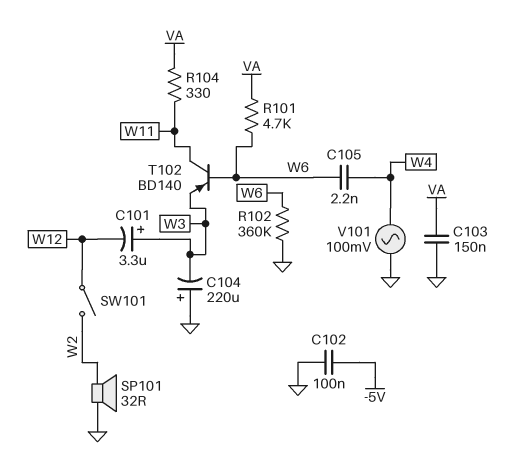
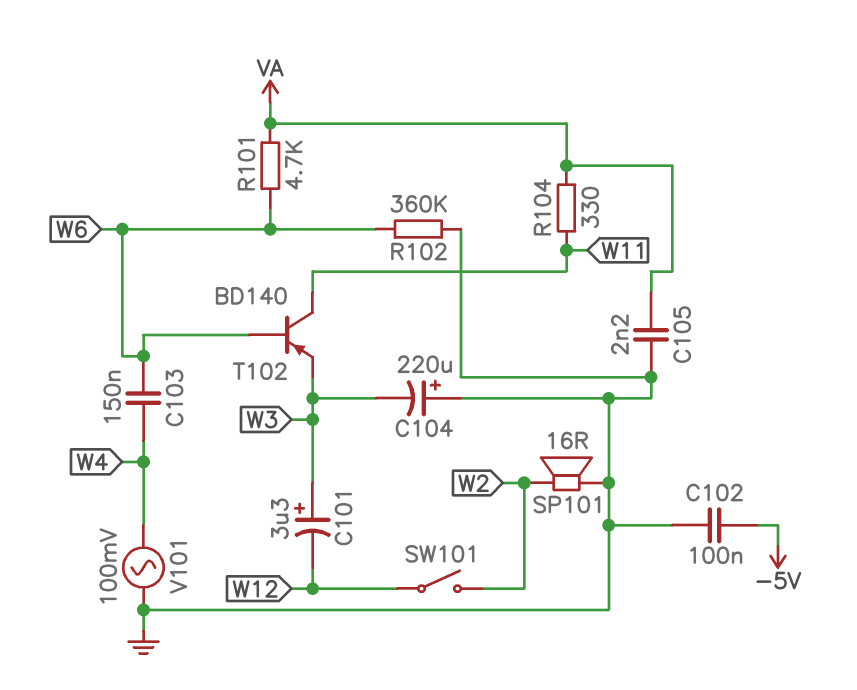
C103: 150nF (GND, VA) -> 150nF (W4, W6)
C105: 2.2nF (W4, W6) -> 2.2nF (GND, VA)
SP101: speaker 32R (GND, W2) -> speaker 16R (GND, W2)

